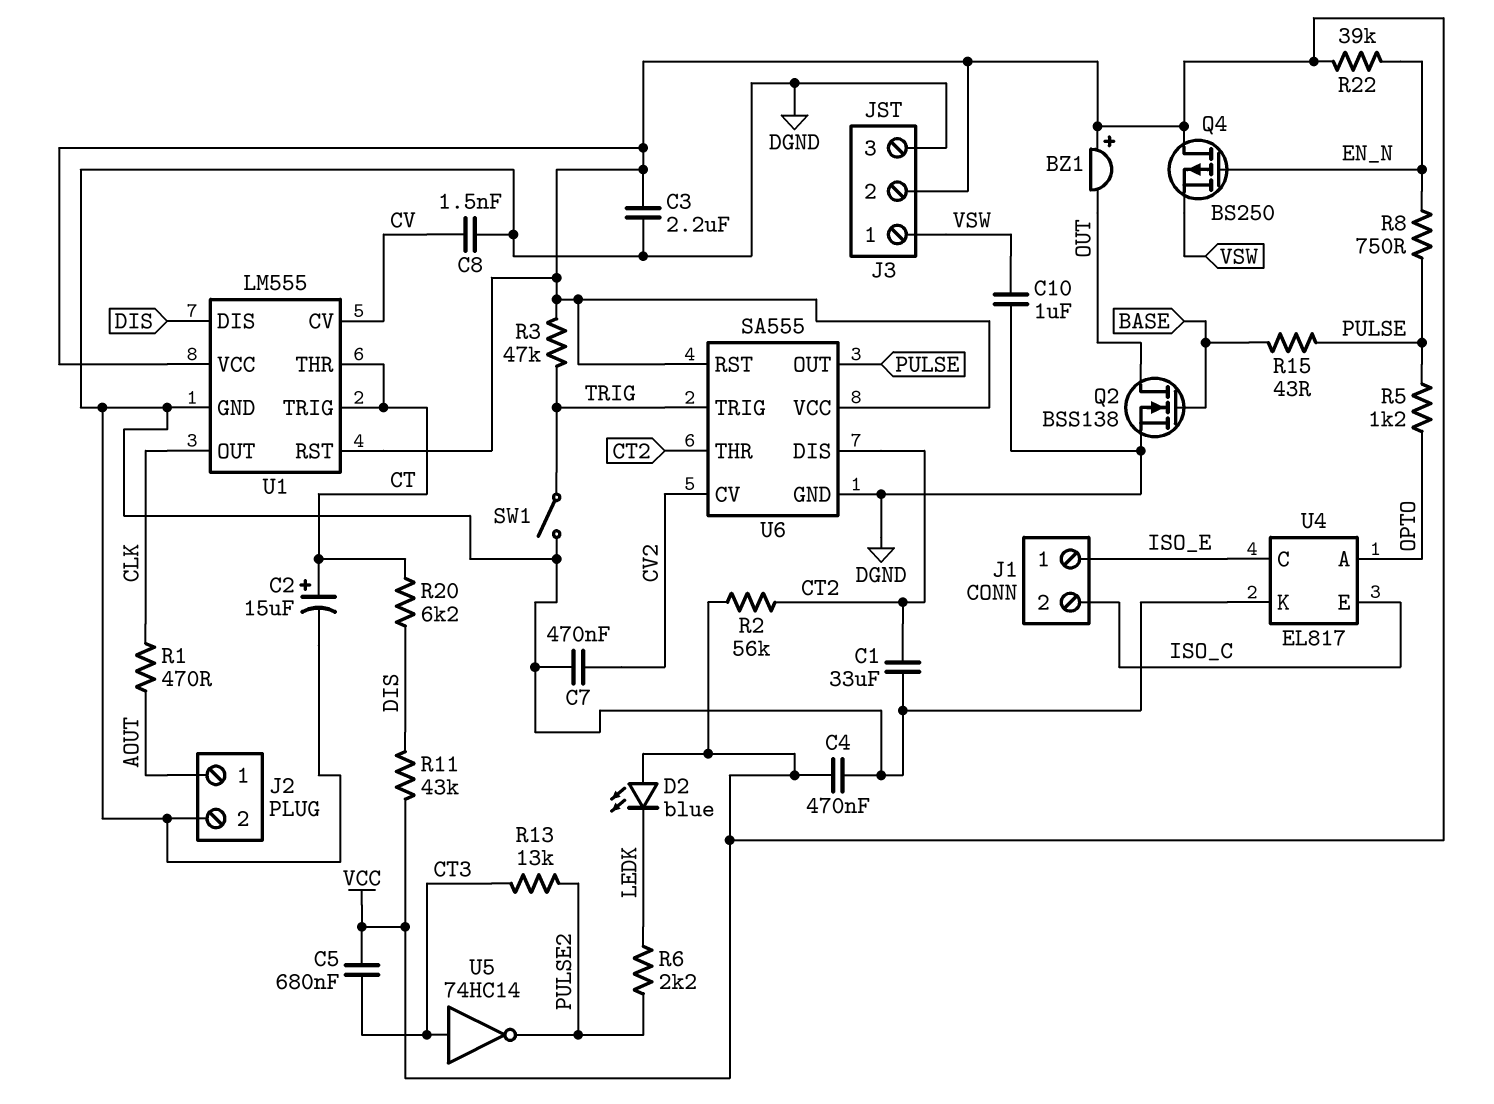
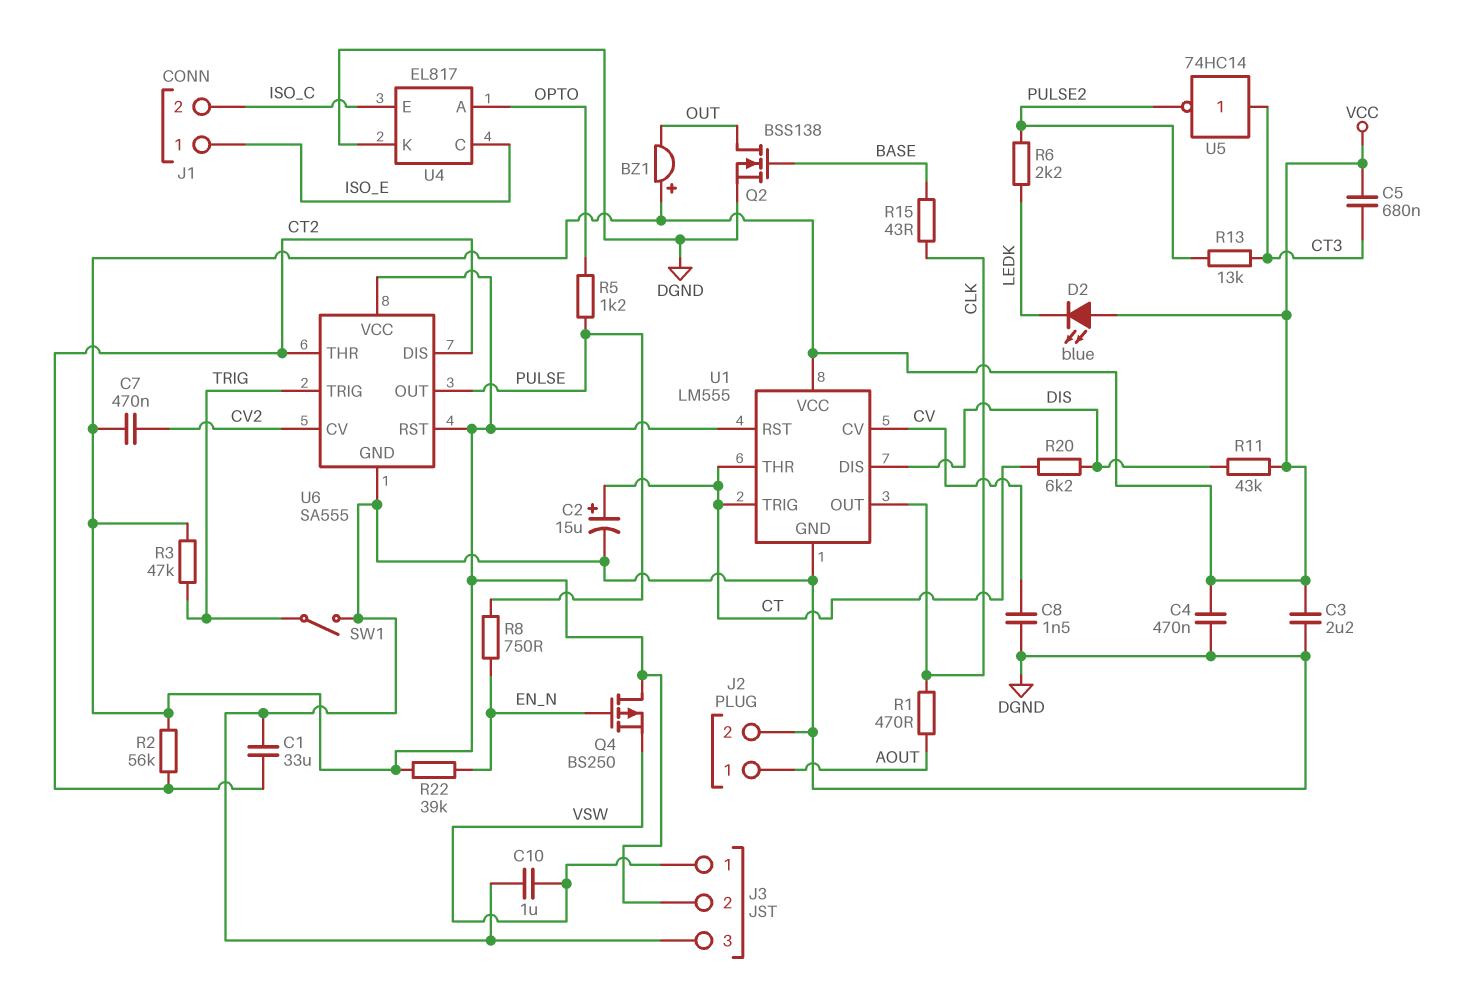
C7: 470nF (CV2, DGND) -> 470nF (CV2, VCC)
R15: 43 (BASE, PULSE) -> 43 (BASE, CLK)

